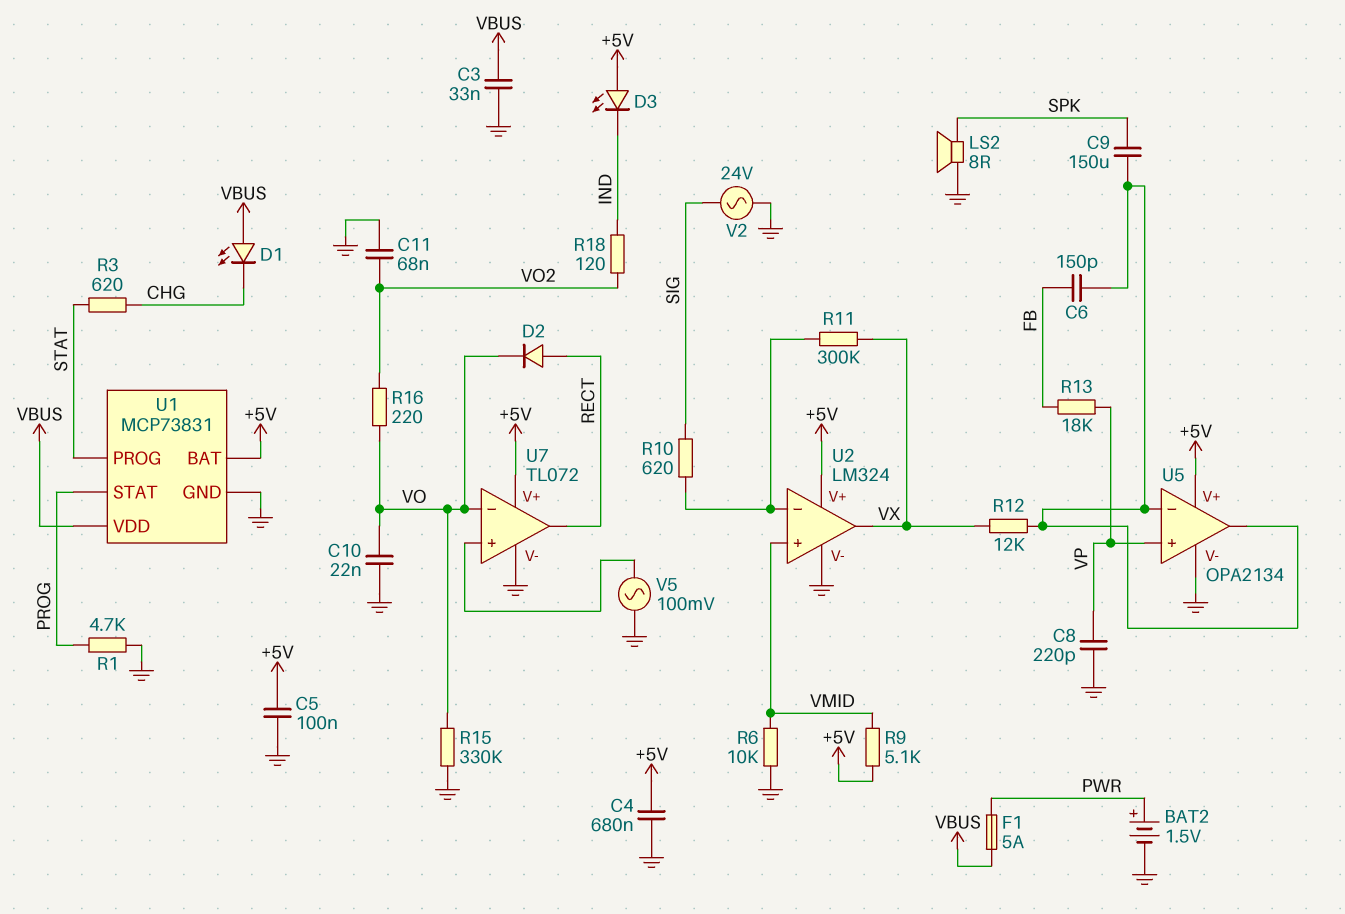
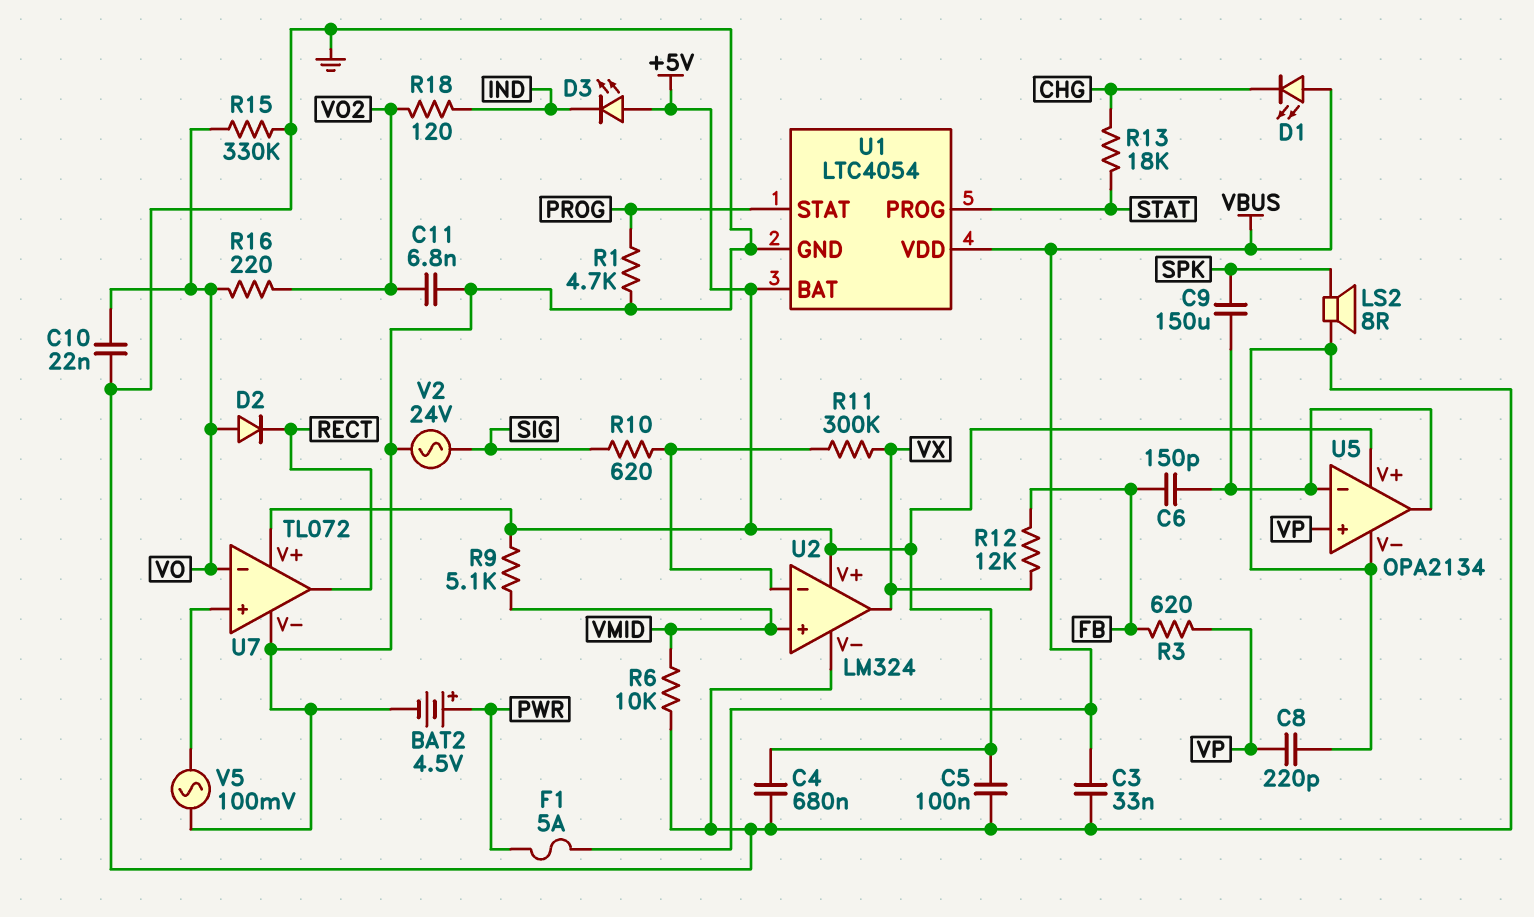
BAT2: 1.5V (plus PWR, minus GND) -> 4.5V (plus PWR, minus GND)
C11: 68nF (GND, VO2) -> 6.8nF (GND, VO2)
D2: diode (A RECT, K VO) -> diode (A VO, K RECT)
R3: 620 (CHG, STAT) -> 620 (FB, VP)
R12: 12k (U5/in-, VX) -> 12k (FB, VX)
R13: 18k (FB, VP) -> 18k (CHG, STAT)
U1: MCP73831 -> LTC4054

